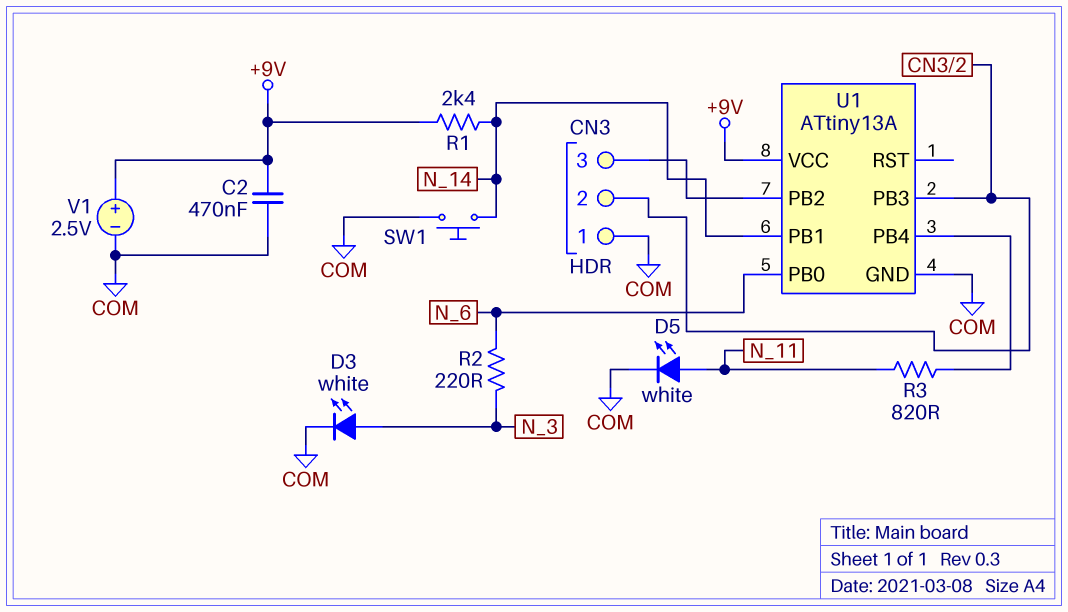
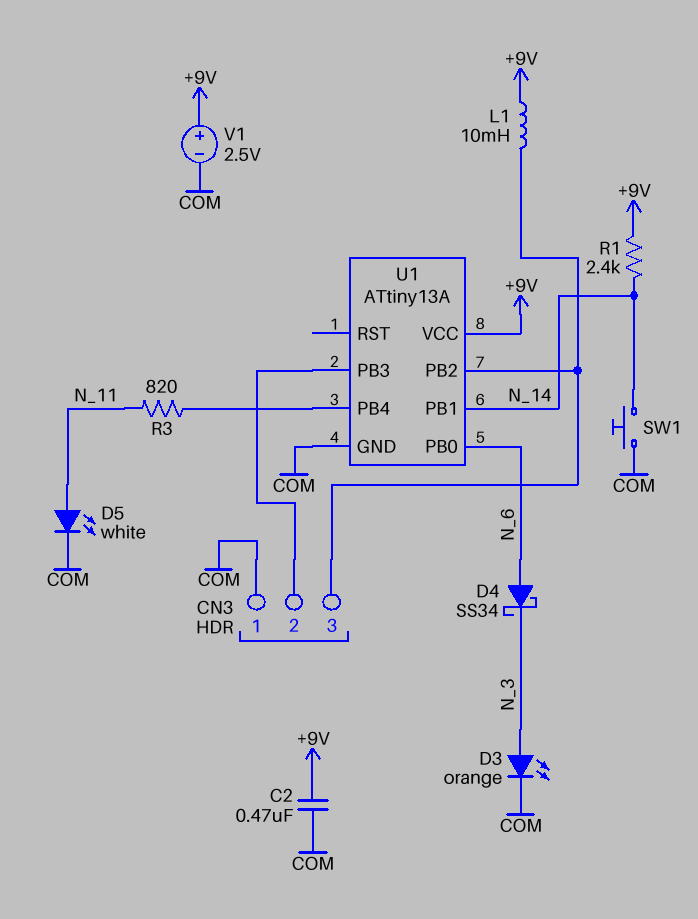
D3: LED white (A N_3, K COM) -> LED orange (A N_3, K COM)
D4: none -> schottky SS34 (A N_6, K N_3)
L1: none -> 10mH (+9V, CN3/3)
R2: 220 (N_3, N_6) -> none

